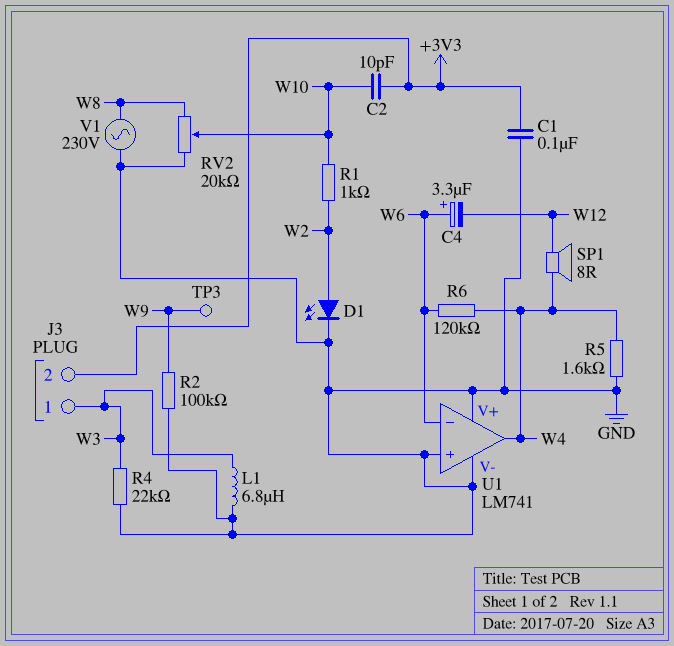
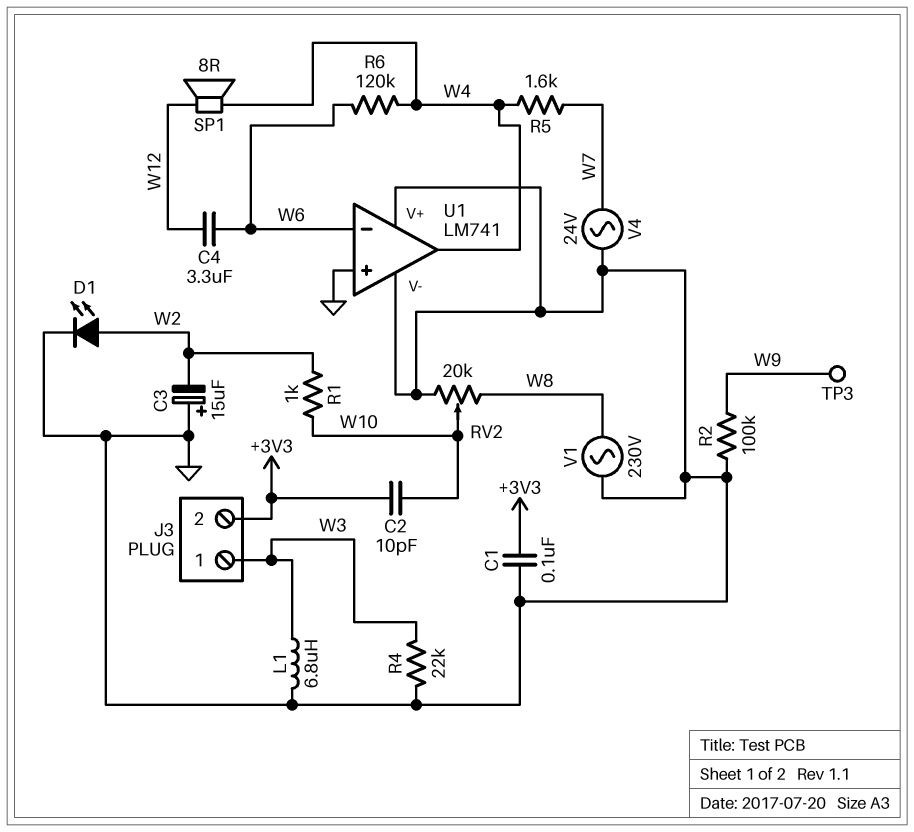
C3: none -> 15uF (plus GND, minus W2)
C4: 3.3uF (plus W6, minus W12) -> 3.3uF (W6, W12)
R5: 1.6k (GND, W4) -> 1.6k (W4, W7)
V4: none -> AC 24V (GND, W7)

